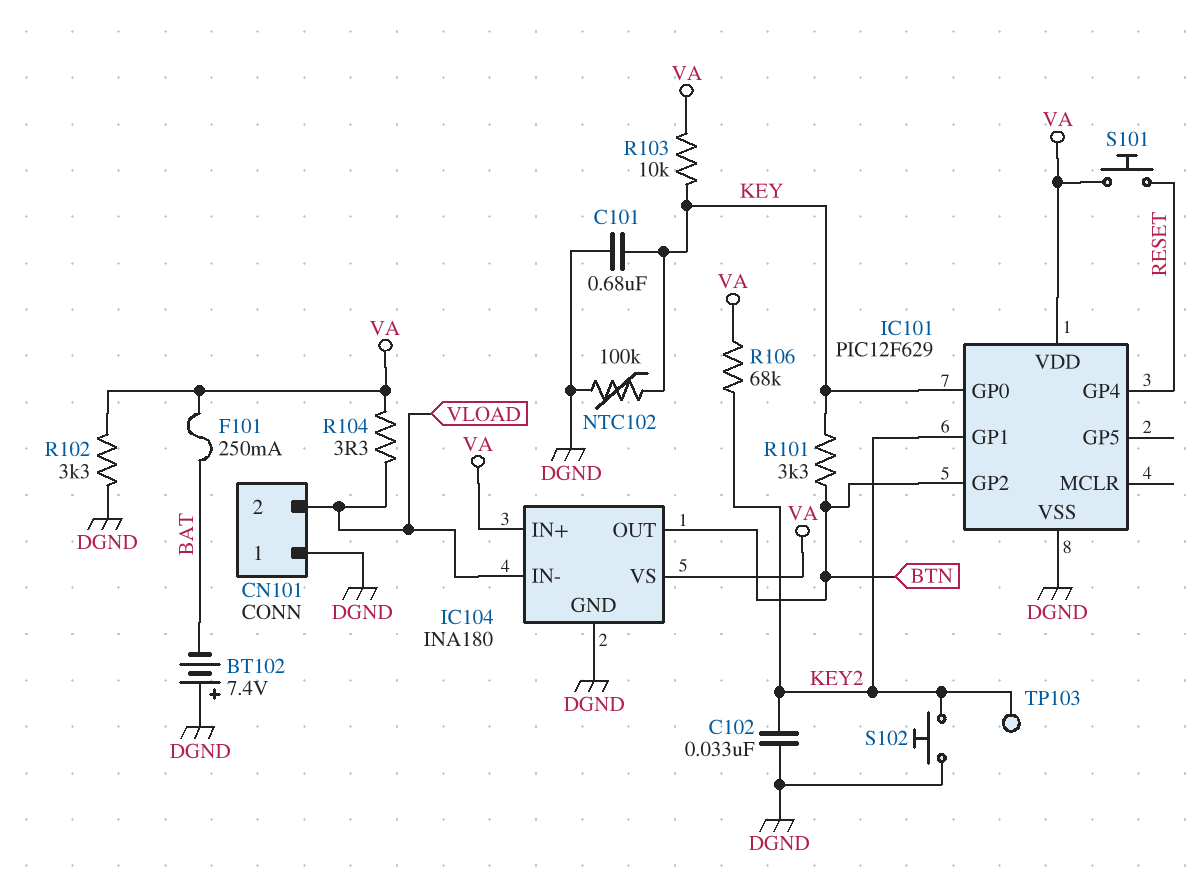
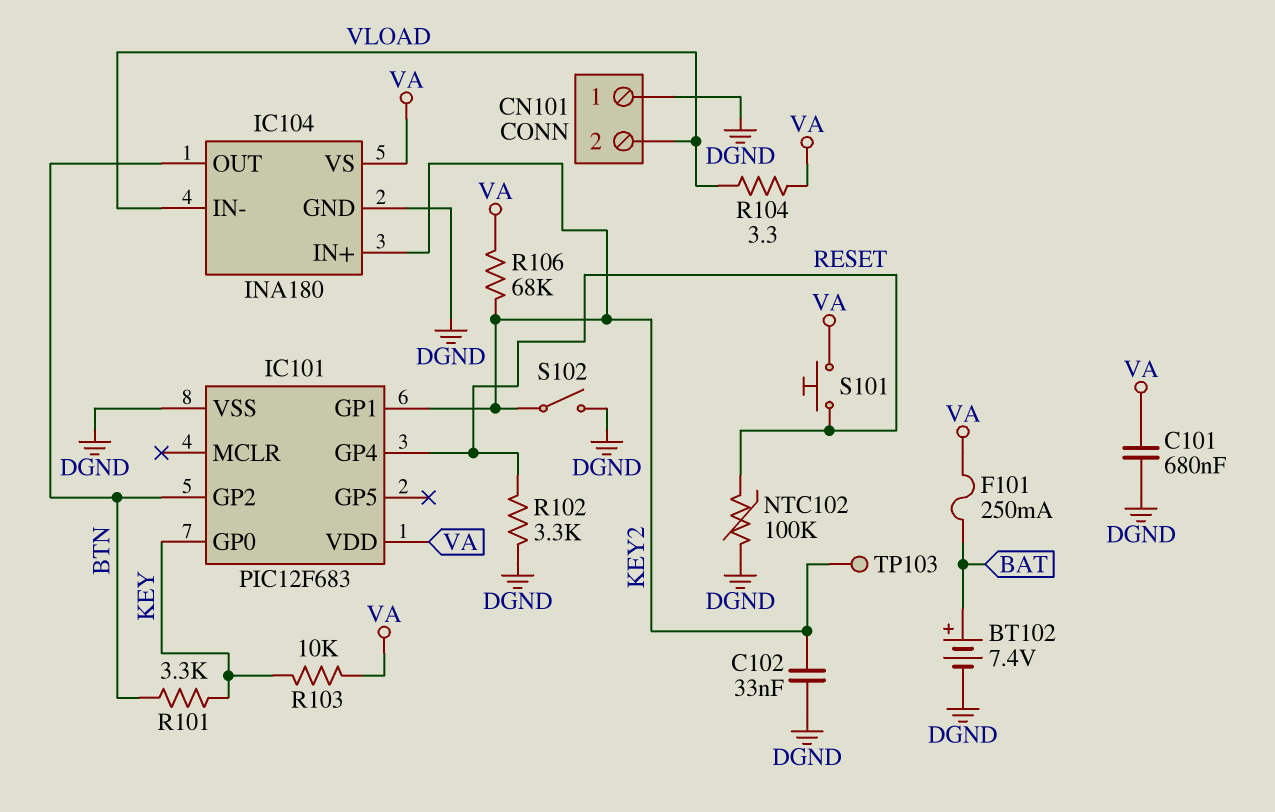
BT102: 7.4V (plus DGND, minus BAT) -> 7.4V (plus BAT, minus DGND)
C101: 680nF (DGND, KEY) -> 680nF (DGND, VA)
IC101: PIC12F629 -> PIC12F683
IC104 pin IN+: VA -> KEY2
NTC102: 100k (DGND, KEY) -> 100k (DGND, RESET)
R102: 3.3k (DGND, VA) -> 3.3k (DGND, RESET)
S102: button (DGND, KEY2) -> switch (DGND, KEY2)

